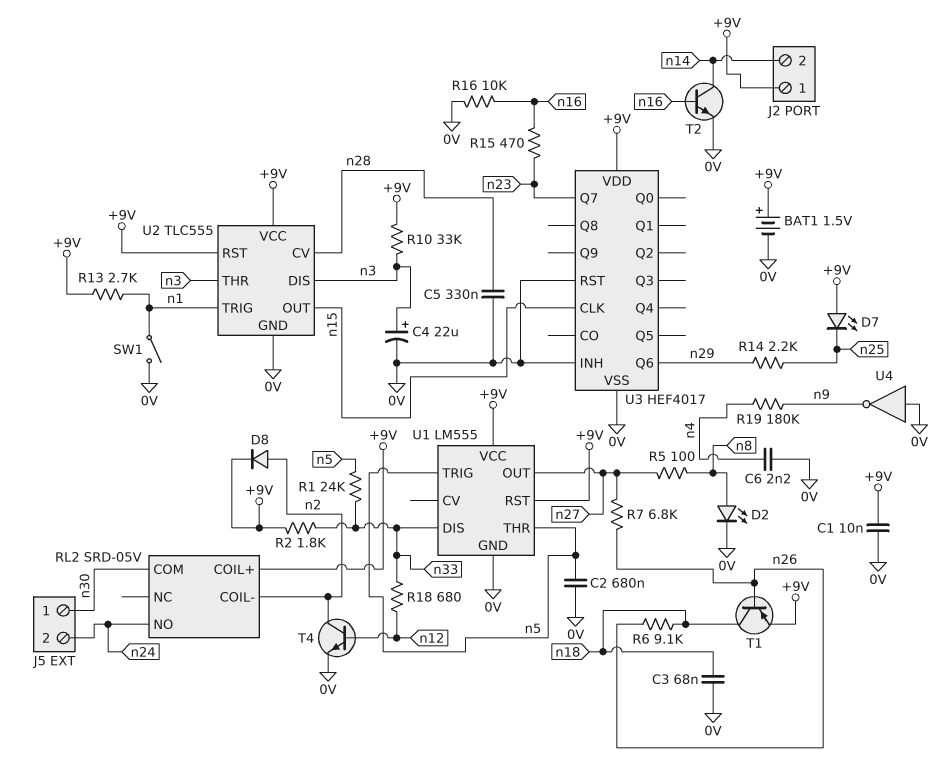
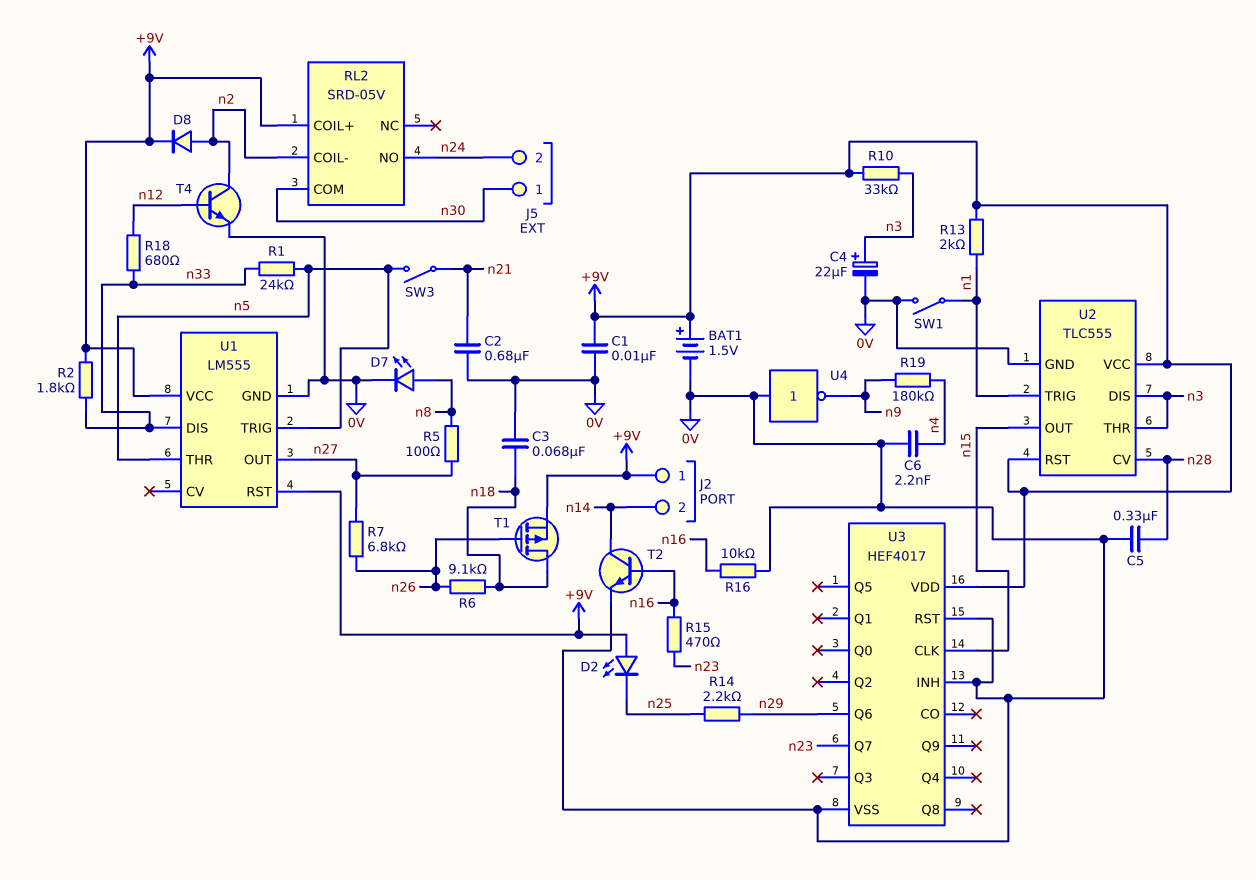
C2: 680nF (0V, n5) -> 680nF (0V, n21)
D2: LED (A n8, K 0V) -> LED (A +9V, K n25)
D7: LED (A +9V, K n25) -> LED (A n8, K 0V)
R13: 2.7k (+9V, n1) -> 2k (+9V, n1)
SW3: none -> switch (n5, n21)
T1: PNP (B n26, C n18, E +9V) -> PMOS (G n26, D n18, S +9V)

